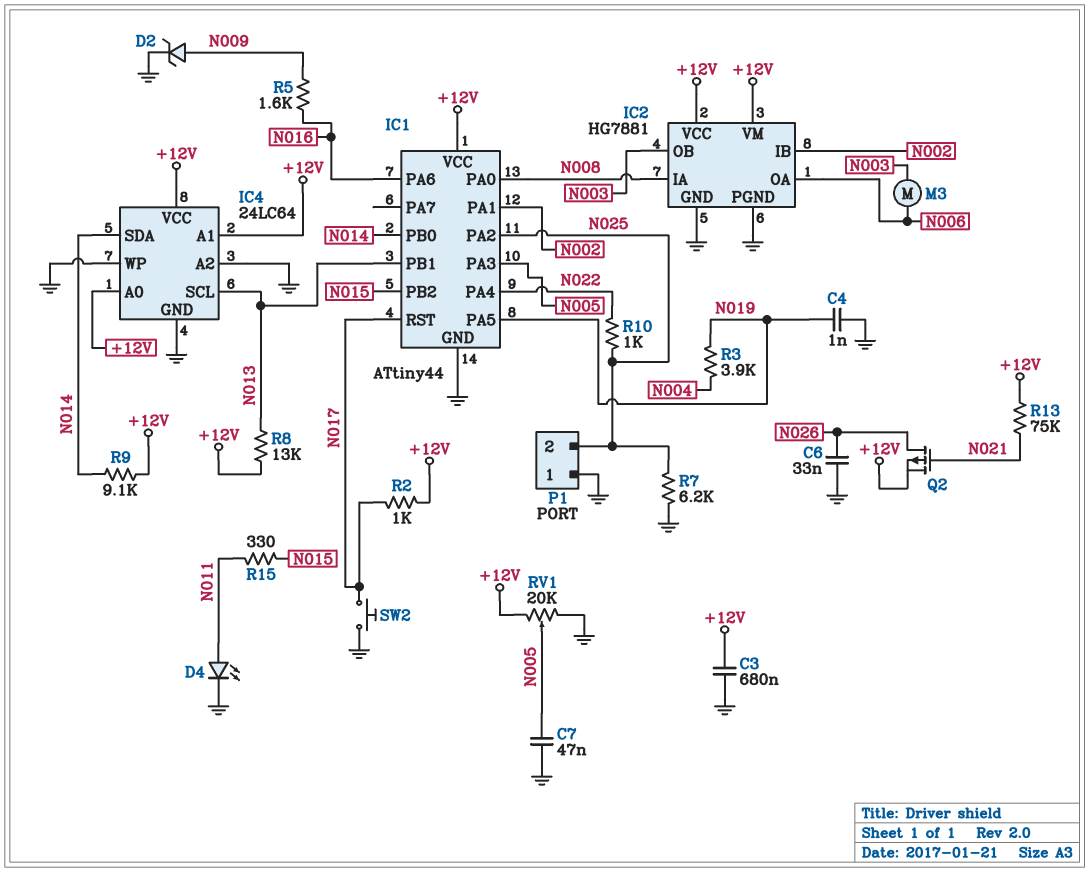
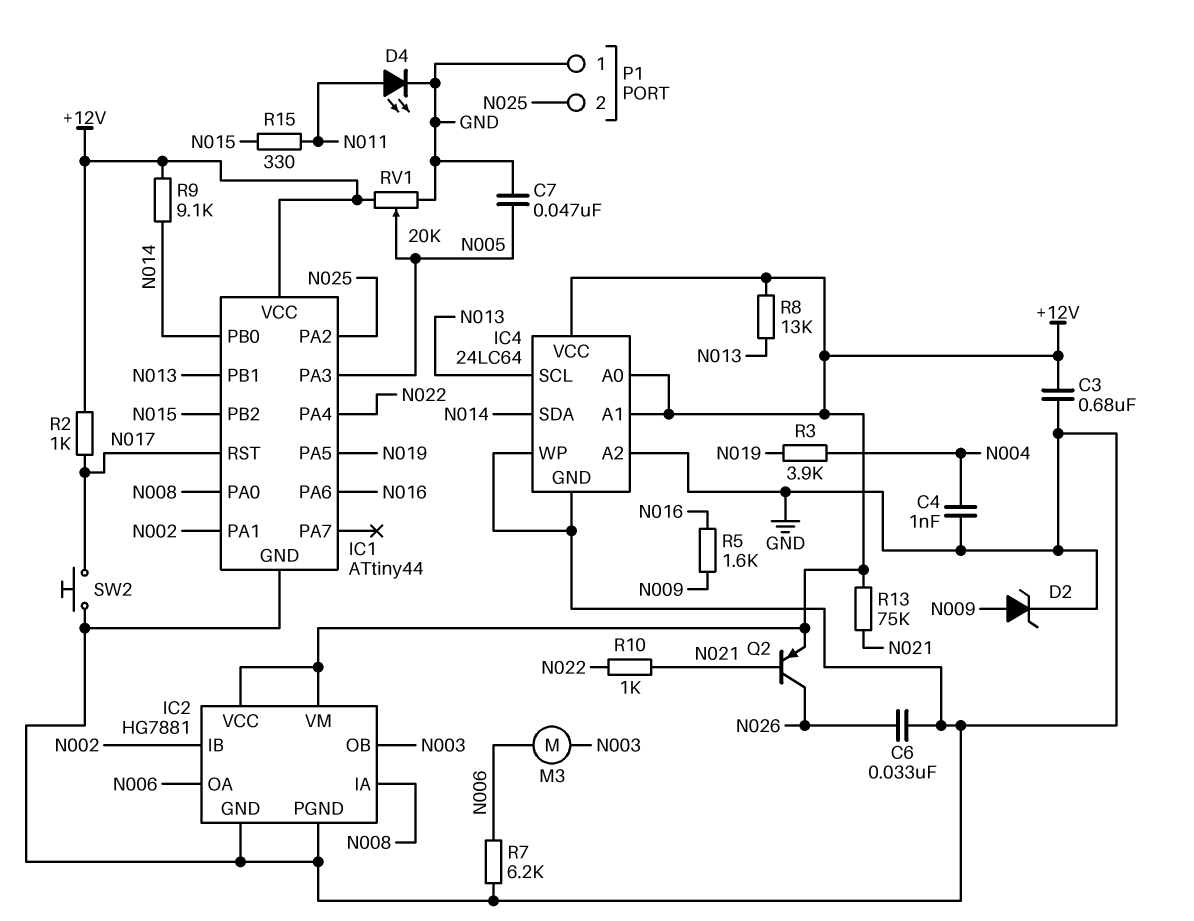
C4: 1nF (GND, N019) -> 1nF (GND, N004)
Q2: PMOS (G N021, D N026, S +12V) -> PNP (B N021, C N026, E +12V)
R7: 6.2k (GND, N025) -> 6.2k (GND, N006)
R10: 1k (N022, N025) -> 1k (N021, N022)

